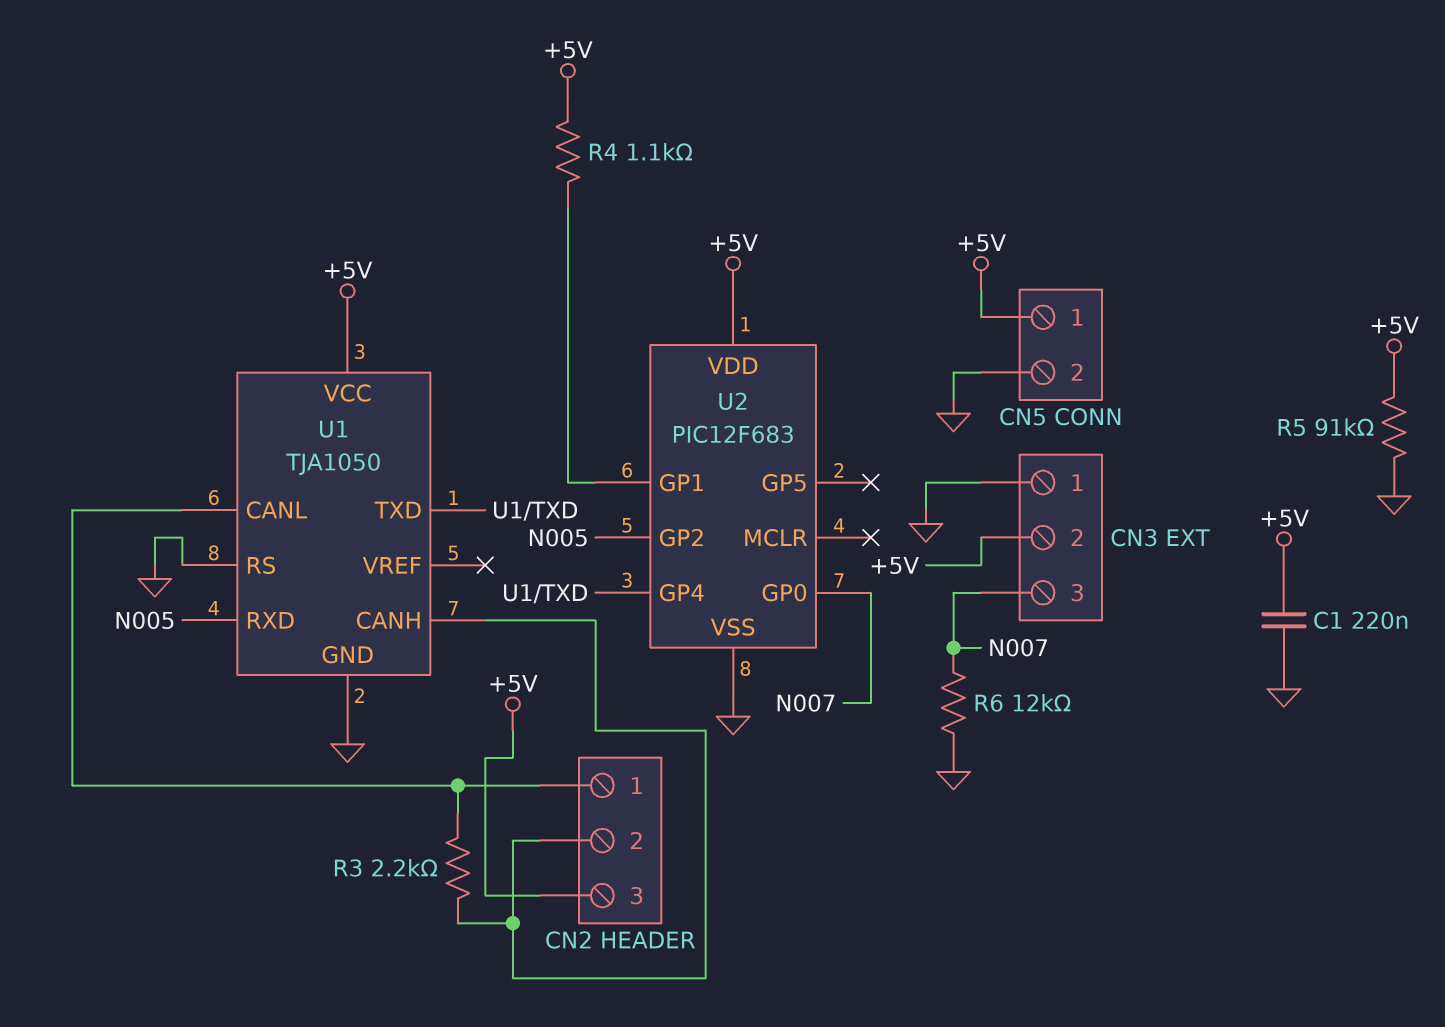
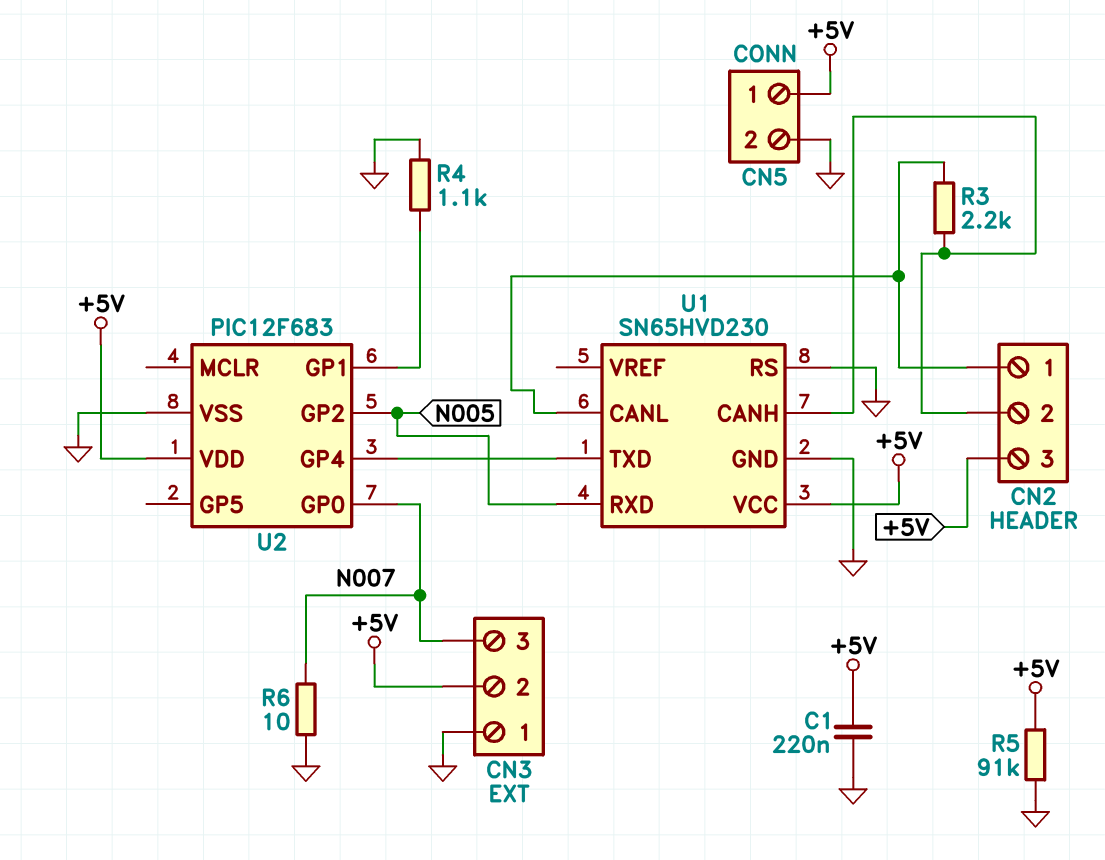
R4: 1.1k (+5V, U2/GP1) -> 1.1k (GND, U2/GP1)
R6: 12k (GND, N007) -> 10 (GND, N007)
U1: TJA1050 -> SN65HVD230

